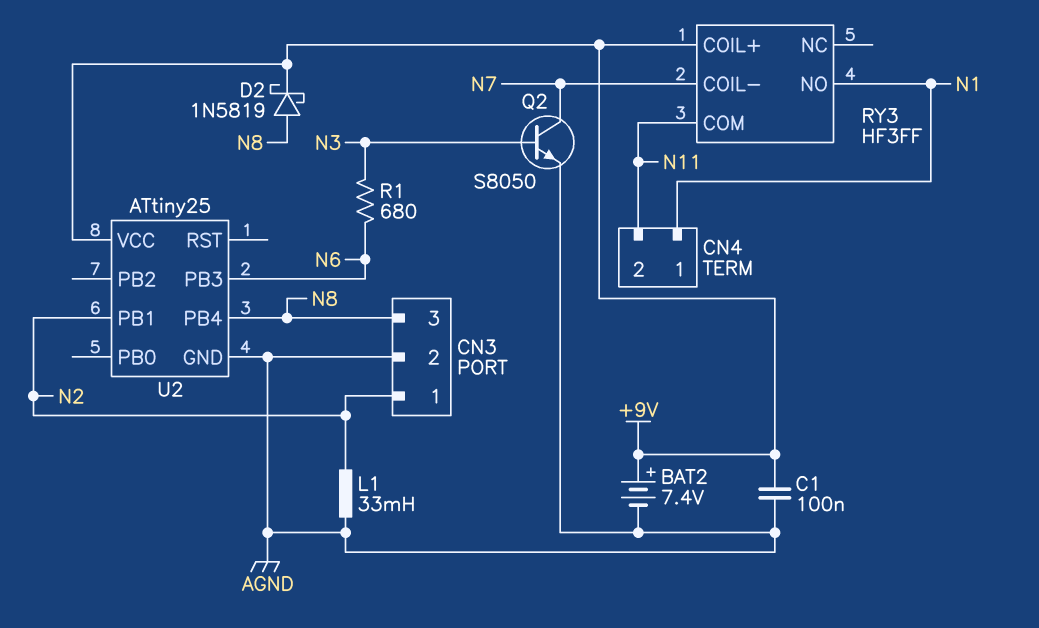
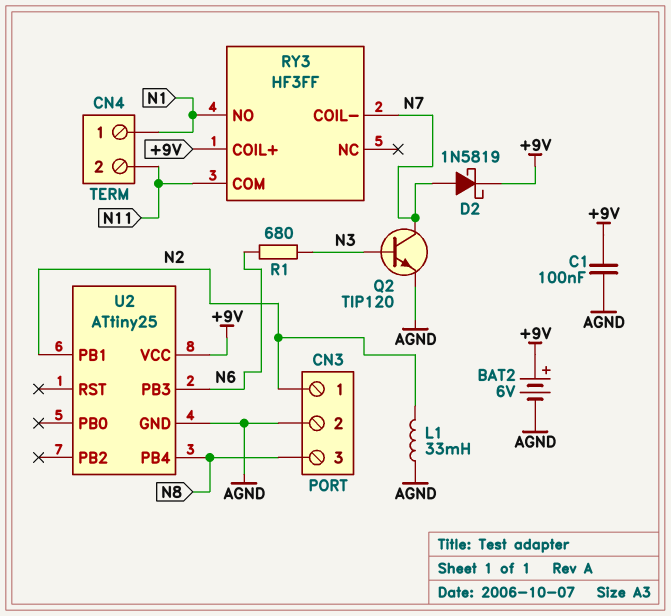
BAT2: 7.4V (plus +9V, minus AGND) -> 6V (plus +9V, minus AGND)
D2: schottky 1N5819 (A N8, K +9V) -> schottky 1N5819 (A N7, K +9V)
Q2: NPN S8050 (B N3, C N7, E AGND) -> NPN TIP120 (B N3, C N7, E AGND)

